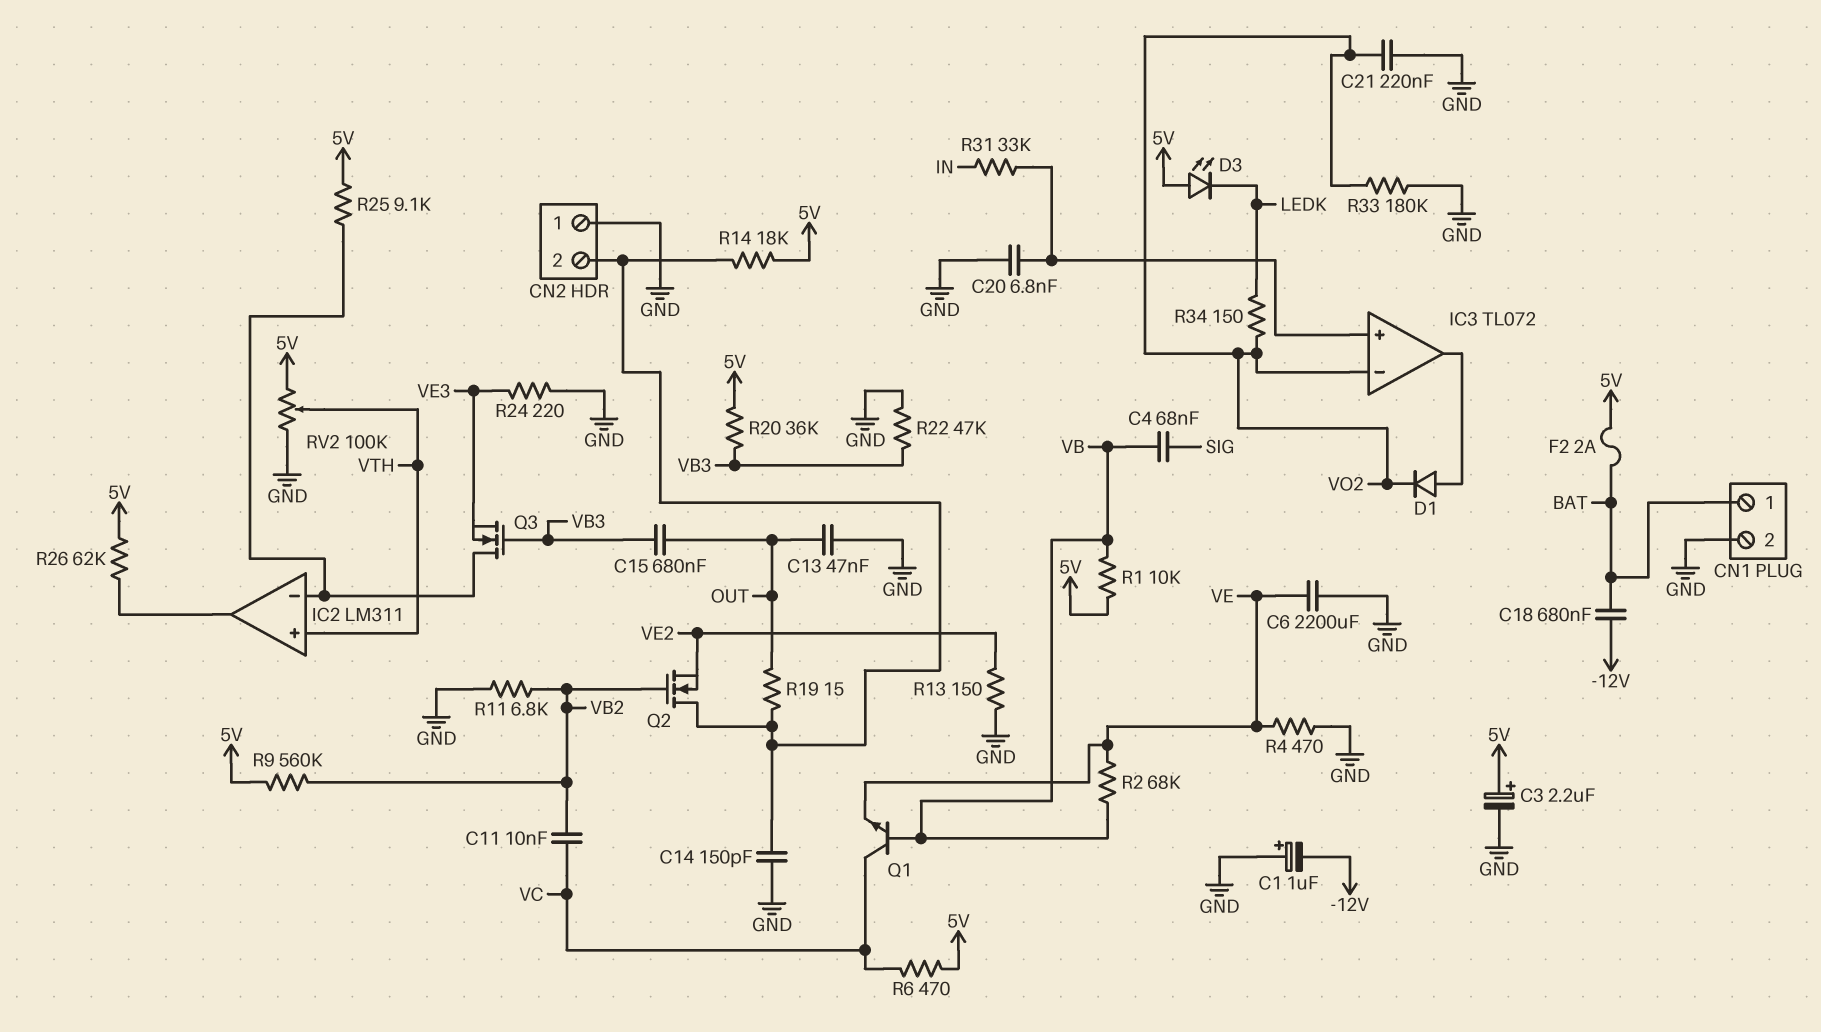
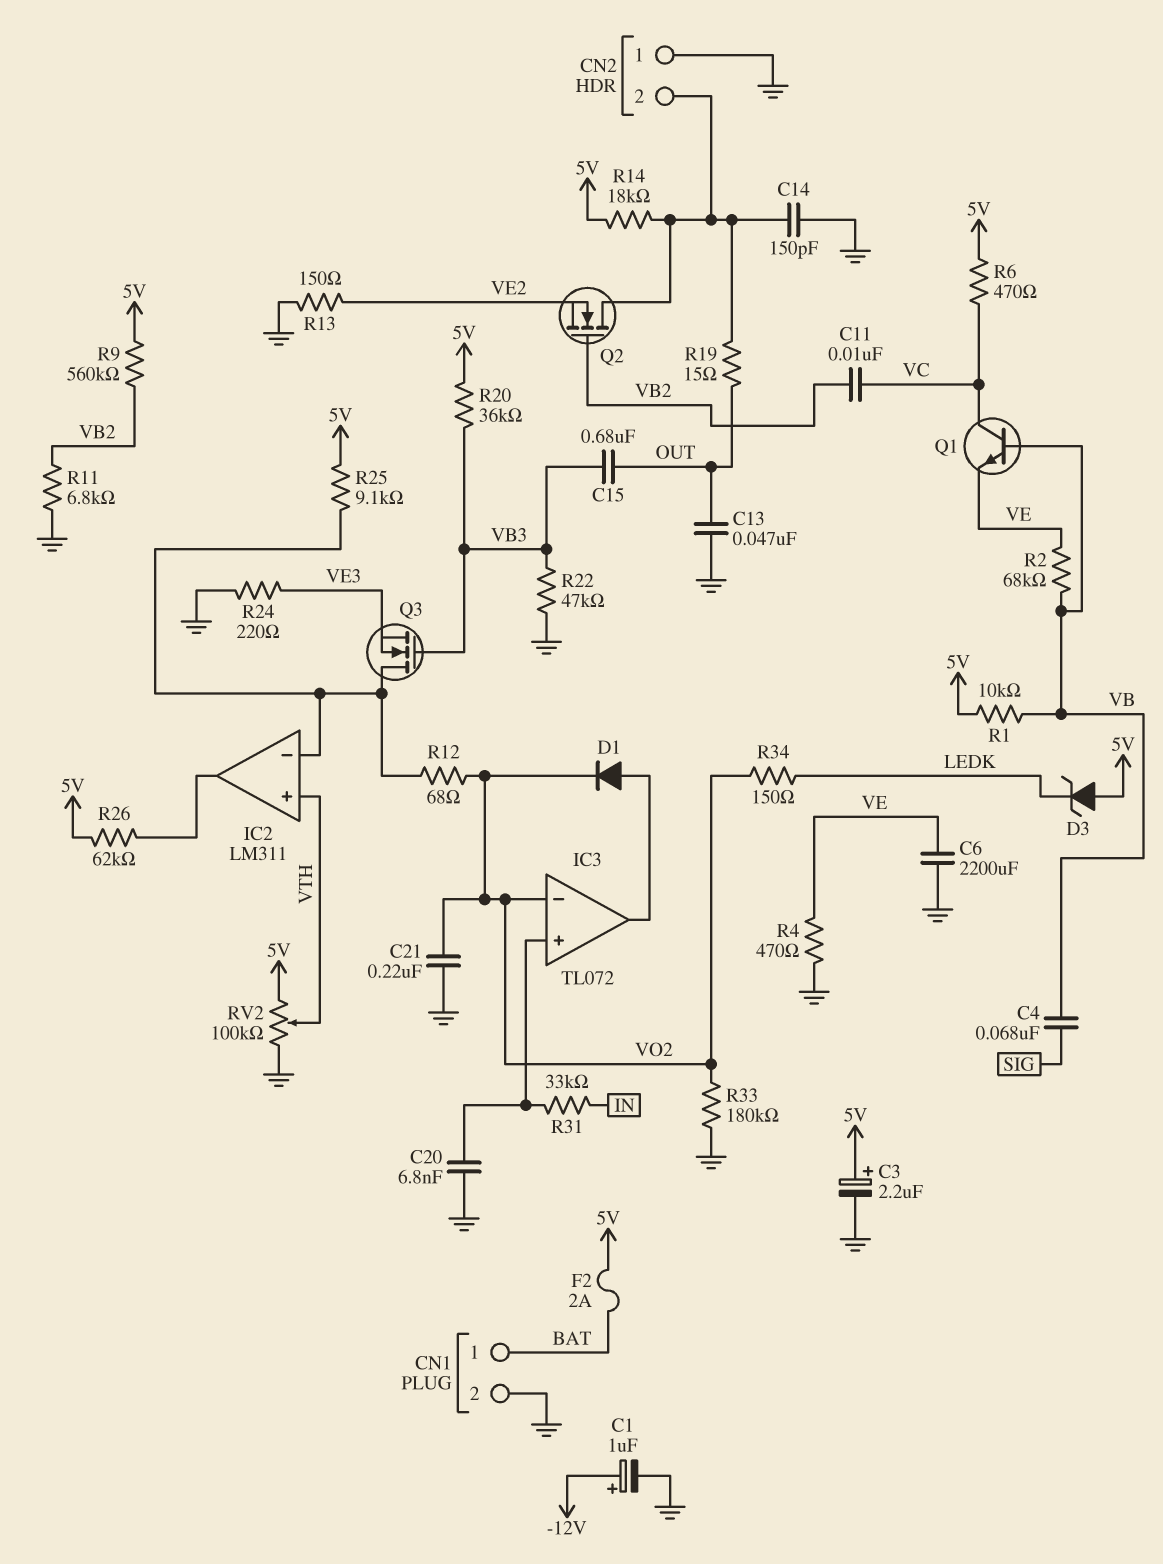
C1: 1uF (plus GND, minus -12V) -> 1uF (plus -12V, minus GND)
C18: 680nF (-12V, BAT) -> none
D3: LED (A 5V, K LEDK) -> zener (A 5V, K LEDK)
R12: none -> 68 (IC2/in-, VO2)

